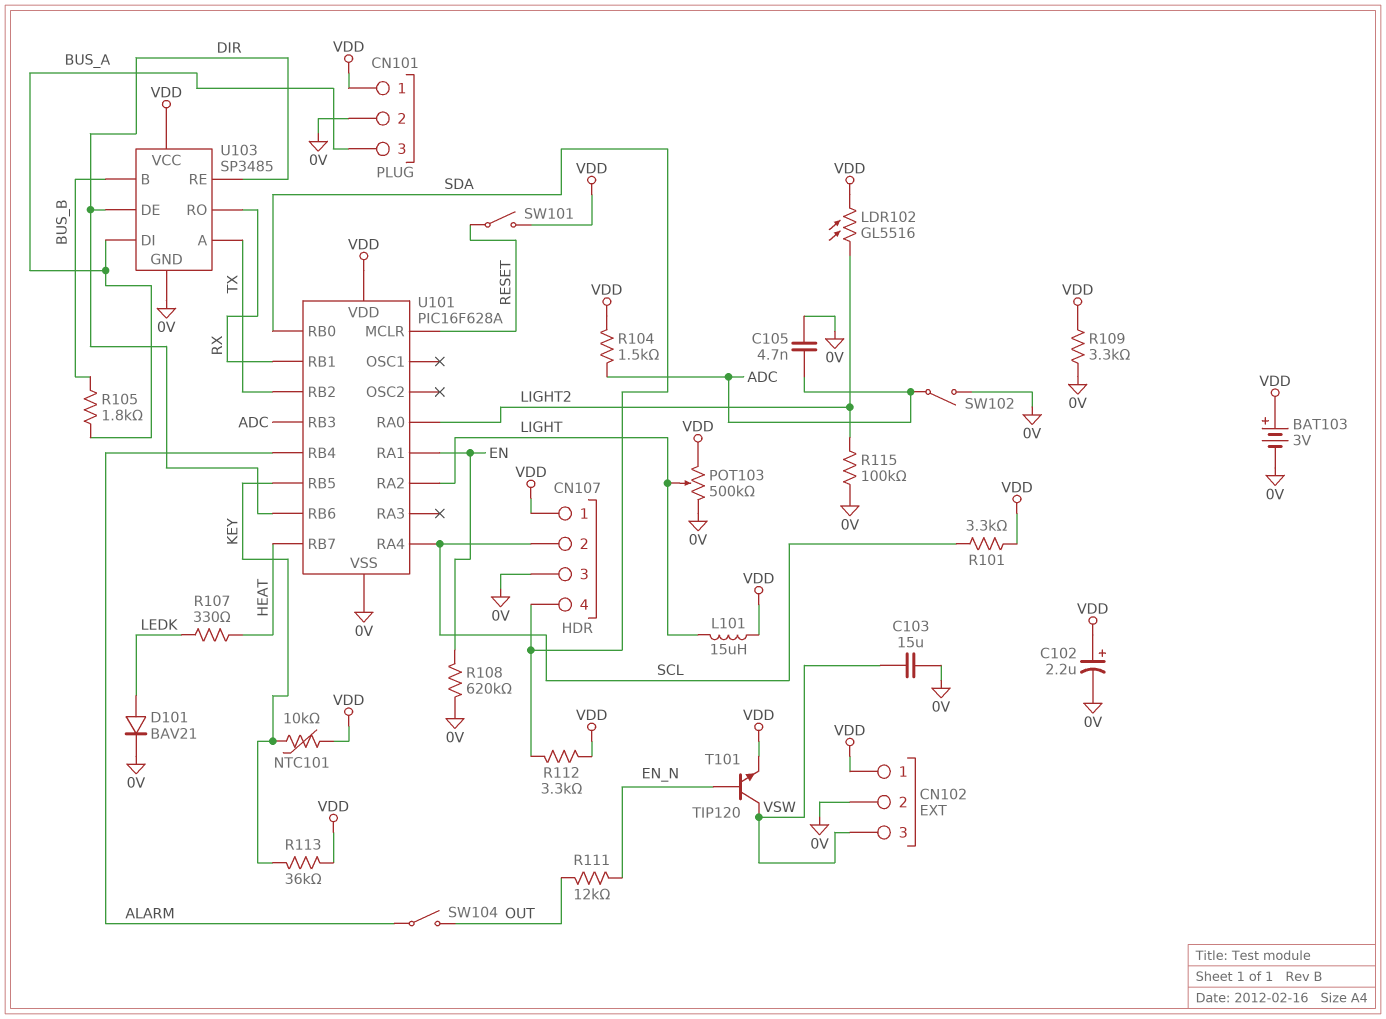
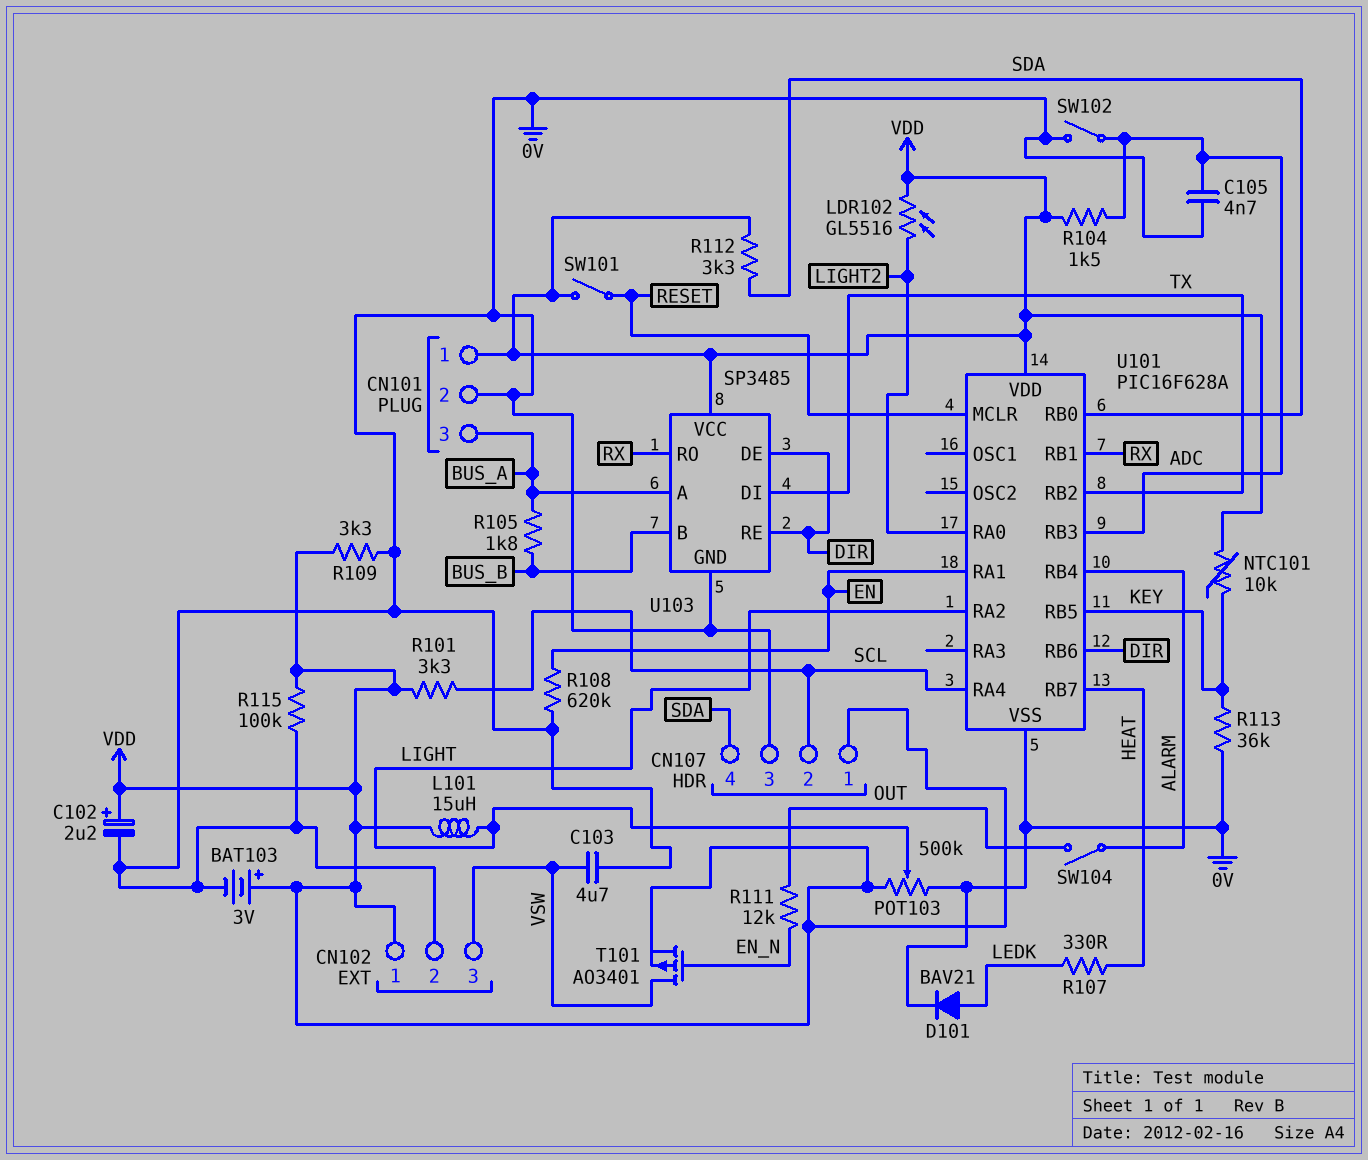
C103: 15uF (0V, VSW) -> 4.7uF (0V, VSW)
R113: 36k (KEY, VDD) -> 36k (0V, KEY)
R115: 100k (0V, LIGHT2) -> 100k (0V, VDD)
T101: NPN TIP120 (B EN_N, C VSW, E VDD) -> PMOS AO3401 (G EN_N, D VSW, S VDD)
U103 pin A: TX -> BUS_A
U103 pin DI: BUS_A -> TX

